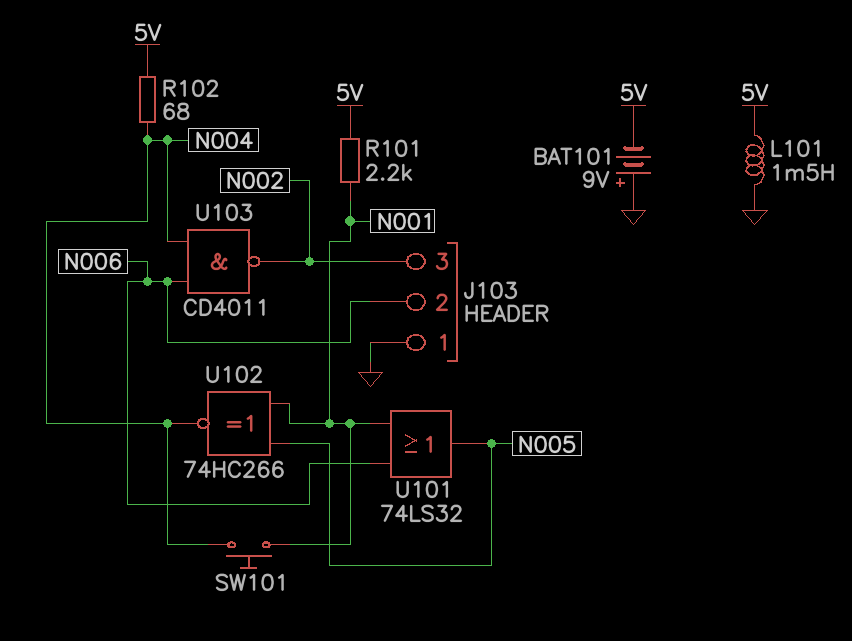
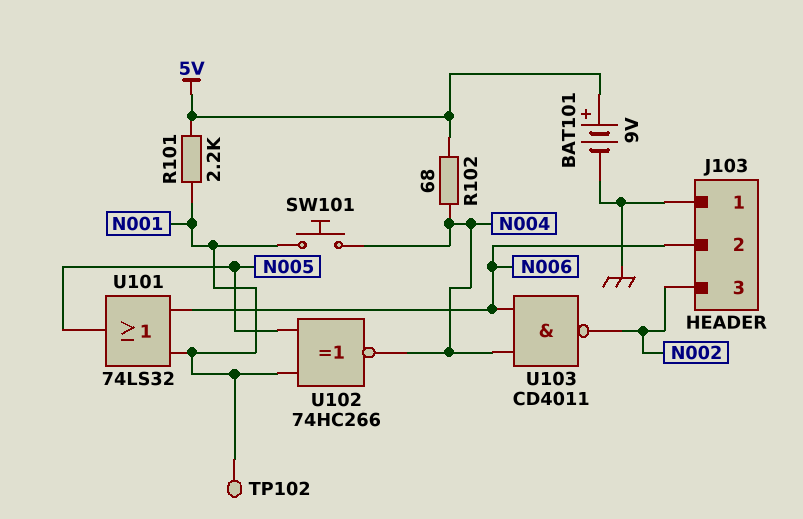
BAT101: 9V (plus GND, minus 5V) -> 9V (plus 5V, minus GND)
L101: 1.5mH (5V, GND) -> none
TP102: none -> test point (N001)

